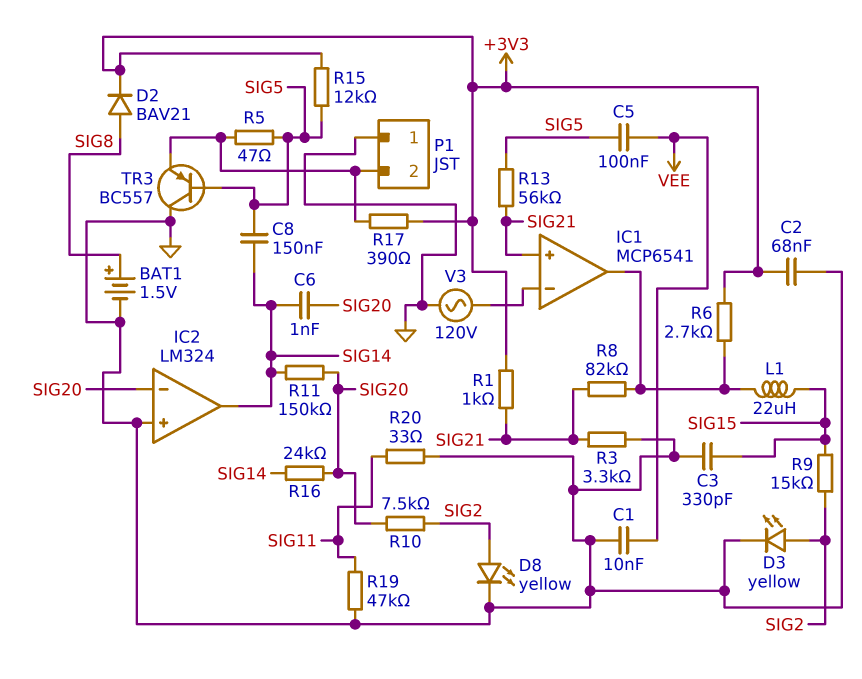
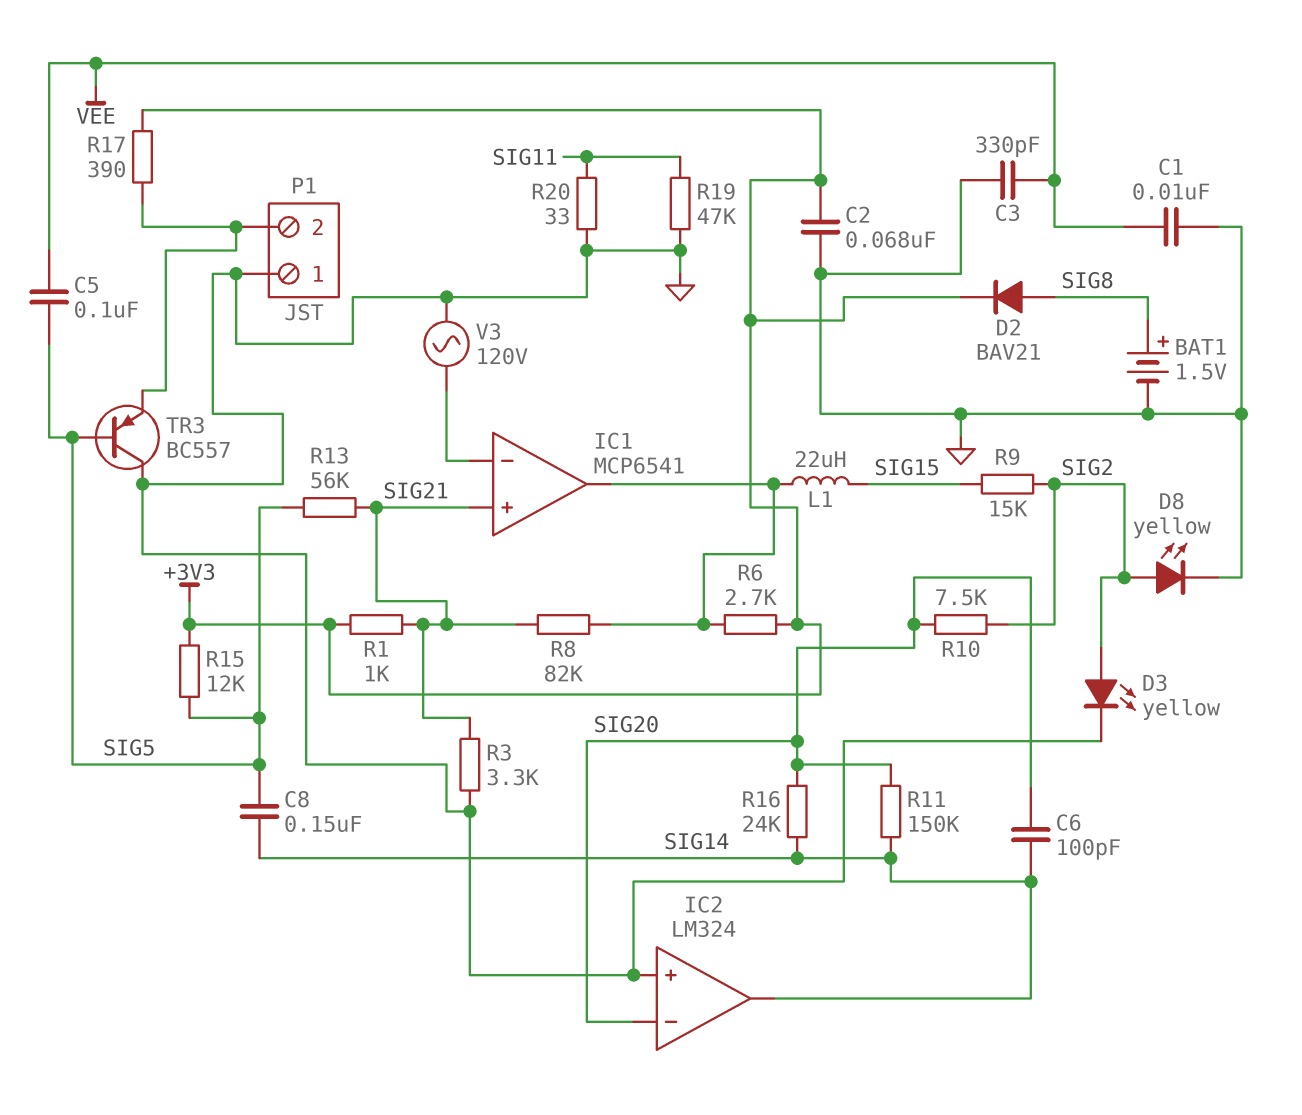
C3: 330pF (GND, SIG15) -> 330pF (GND, VEE)
C6: 1nF (SIG14, SIG20) -> 100pF (SIG14, SIG20)
R5: 47 (P1/2, SIG5) -> none

